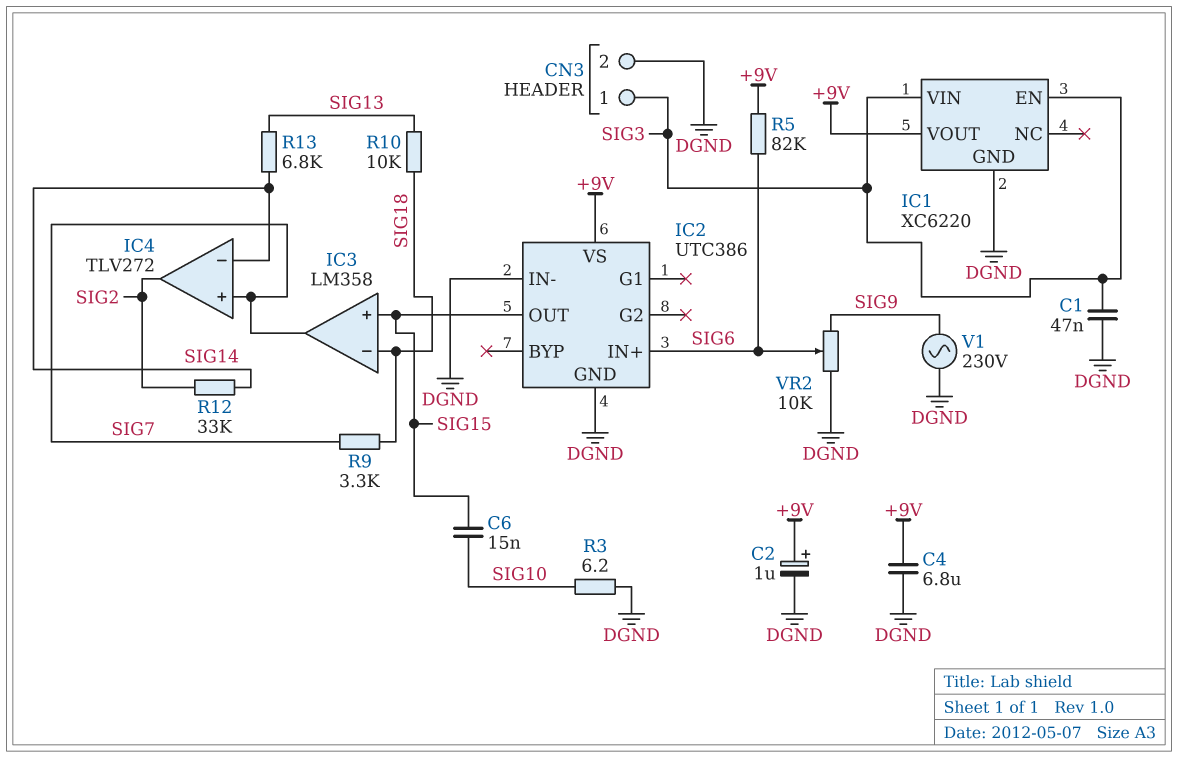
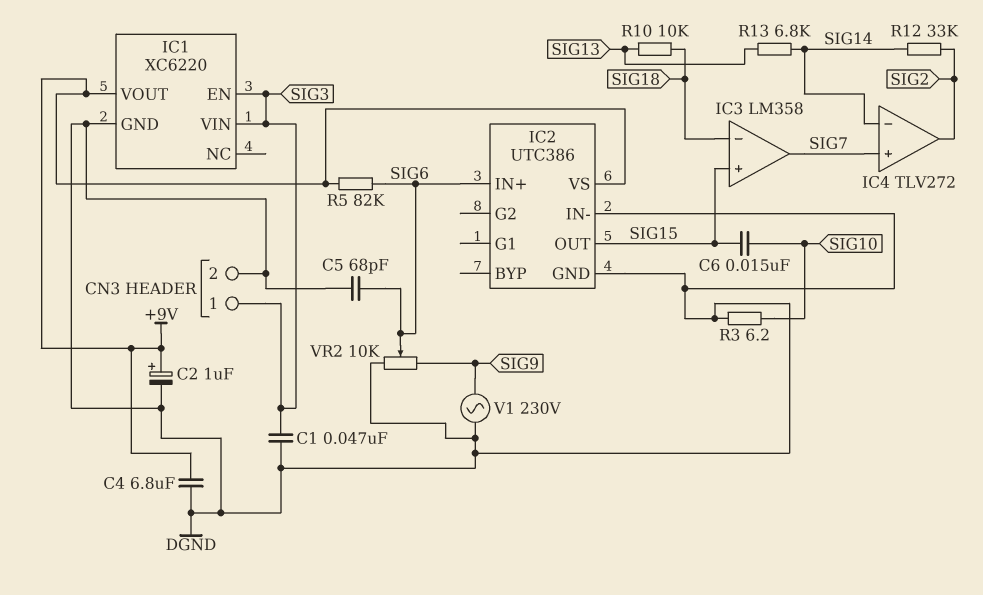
C5: none -> 68pF (DGND, SIG6)
R9: 3.3k (SIG7, SIG18) -> none

